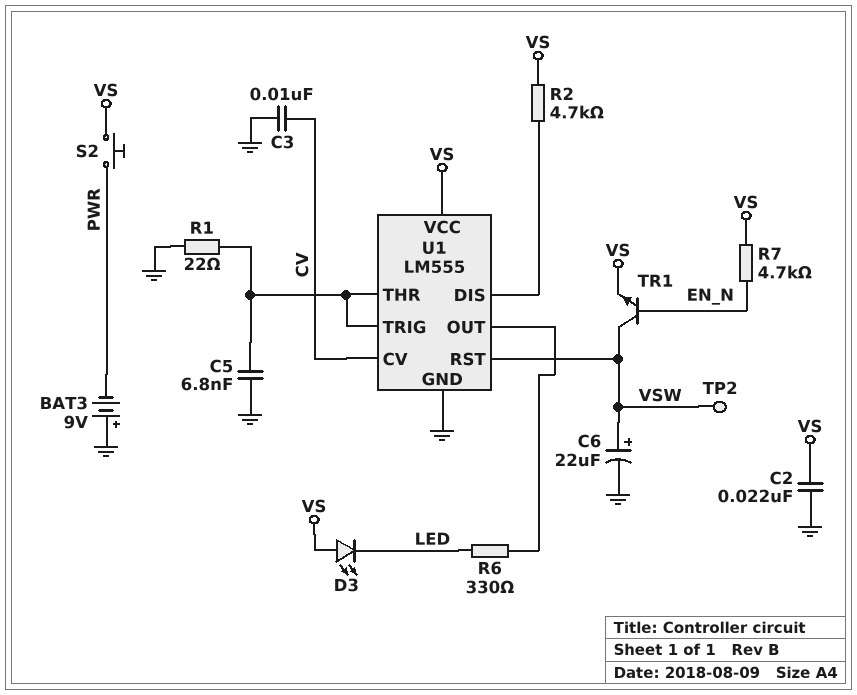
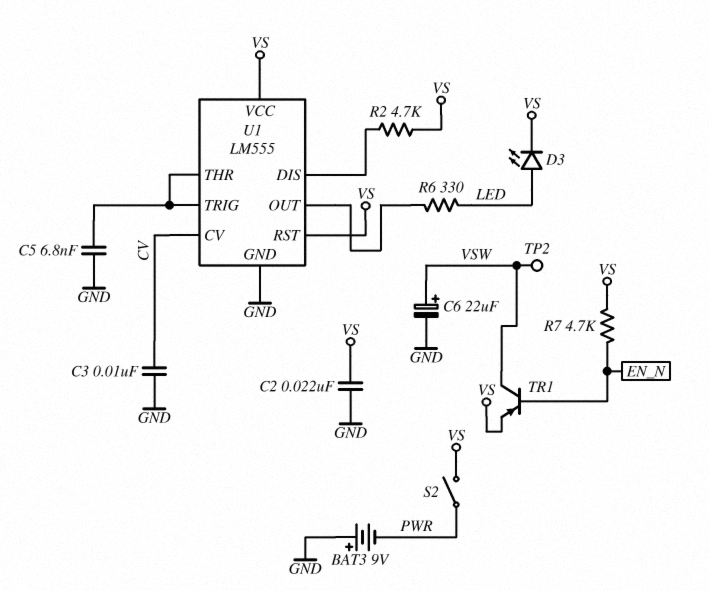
D3: LED (A VS, K LED) -> LED (A LED, K VS)
R1: 22 (GND, U1/THR) -> none
S2: button (PWR, VS) -> switch (PWR, VS)
TR1: NPN (B EN_N, C VSW, E VS) -> PNP (B EN_N, C VSW, E VS)
U1 pin RST: VSW -> VS

